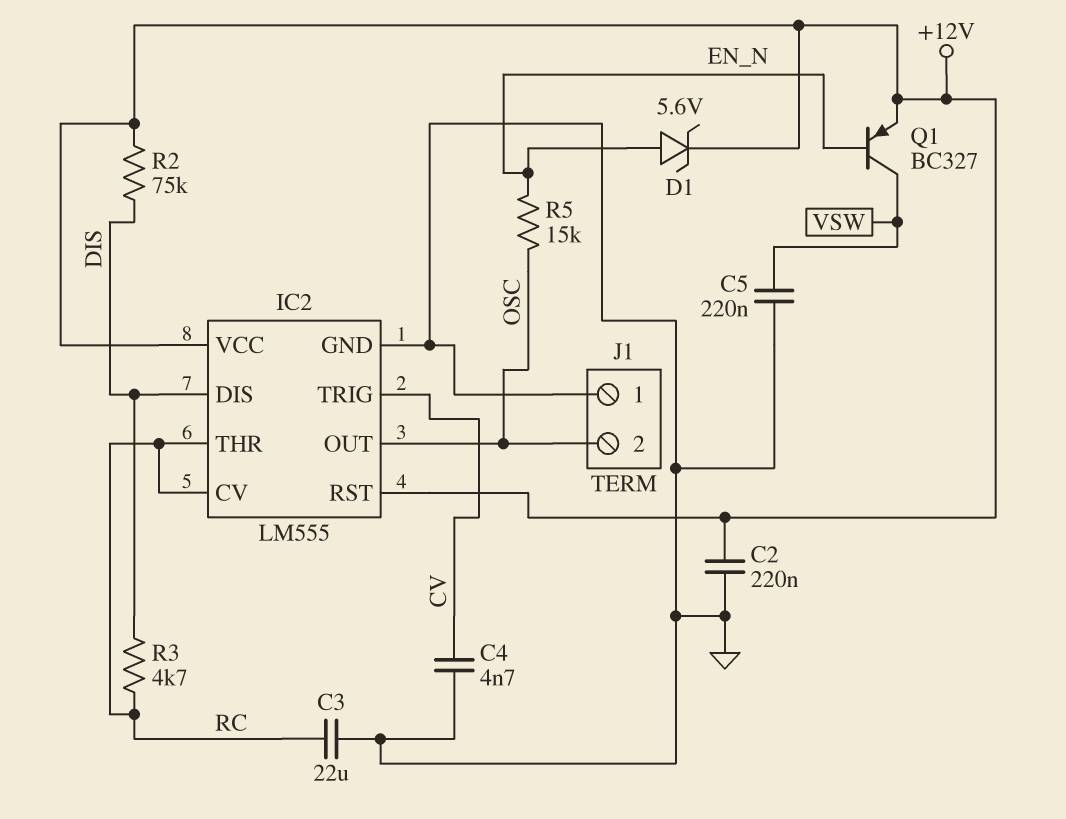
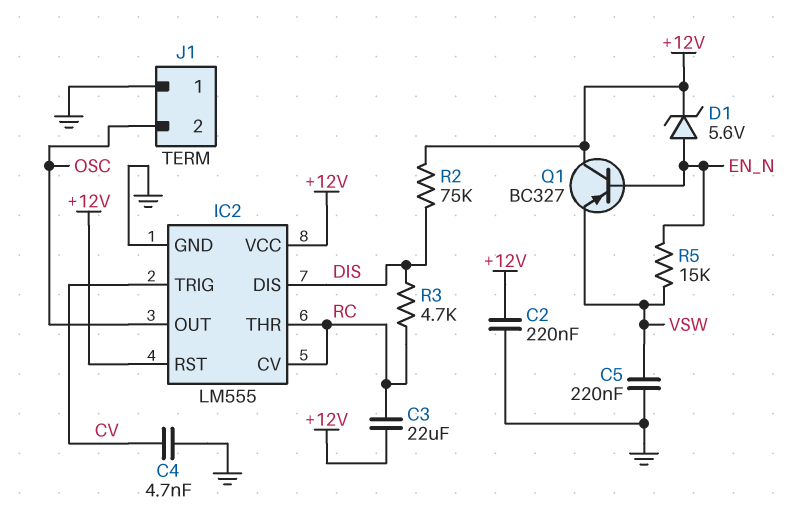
C3: 22uF (GND, RC) -> 22uF (+12V, RC)
Q1: PNP BC327 (B EN_N, C VSW, E +12V) -> PNP BC327 (B EN_N, C +12V, E VSW)
R5: 15k (EN_N, OSC) -> 15k (EN_N, VSW)

